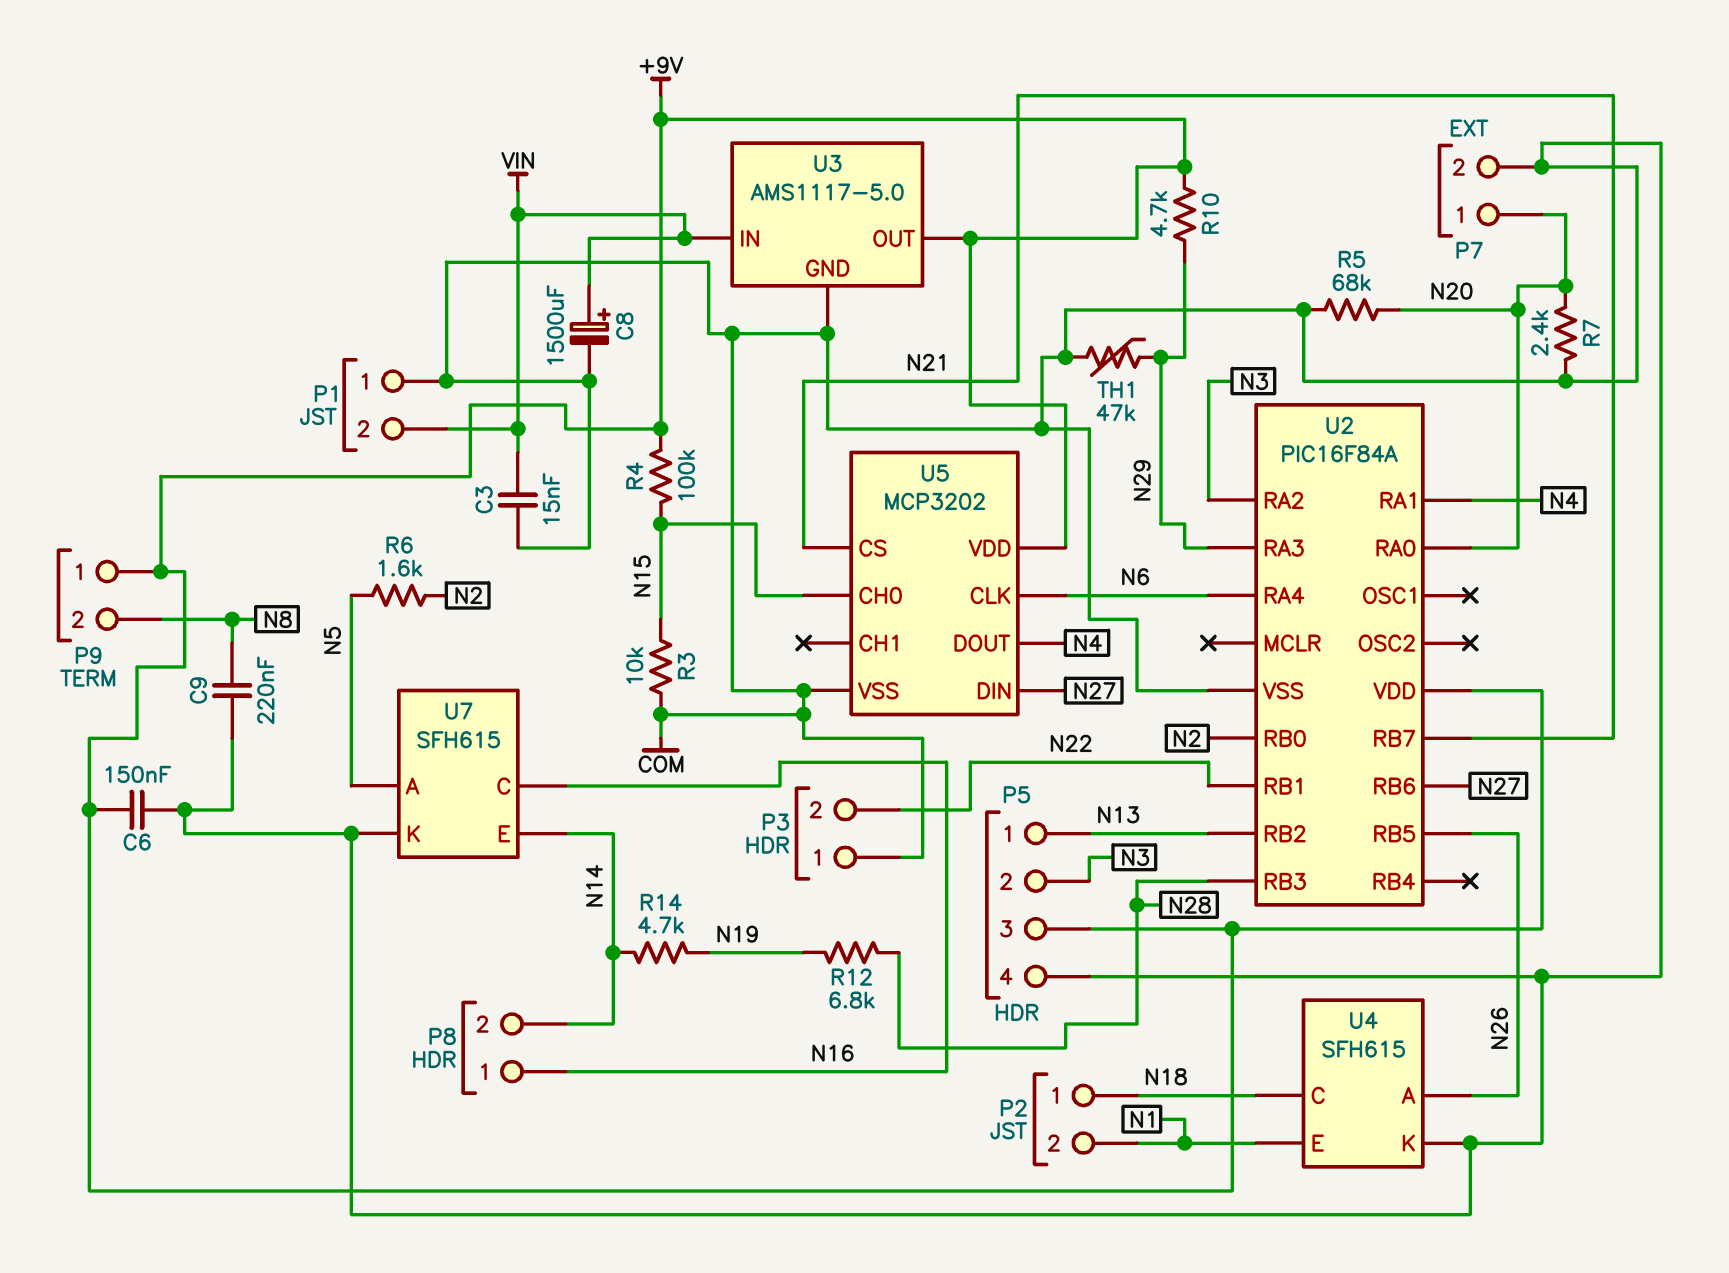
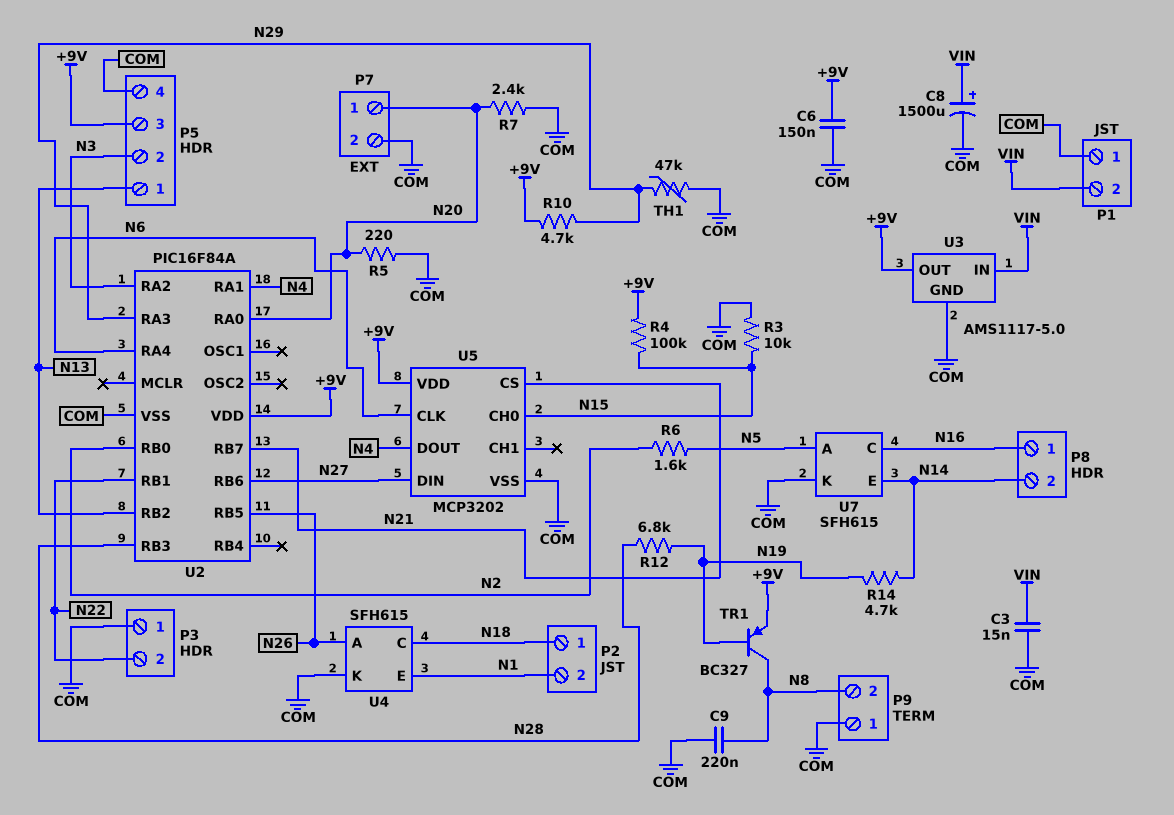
P9 pin 1: +9V -> COM
R5: 68k (COM, N20) -> 220 (COM, N20)
TR1: none -> PNP BC327 (B N19, C N8, E +9V)

